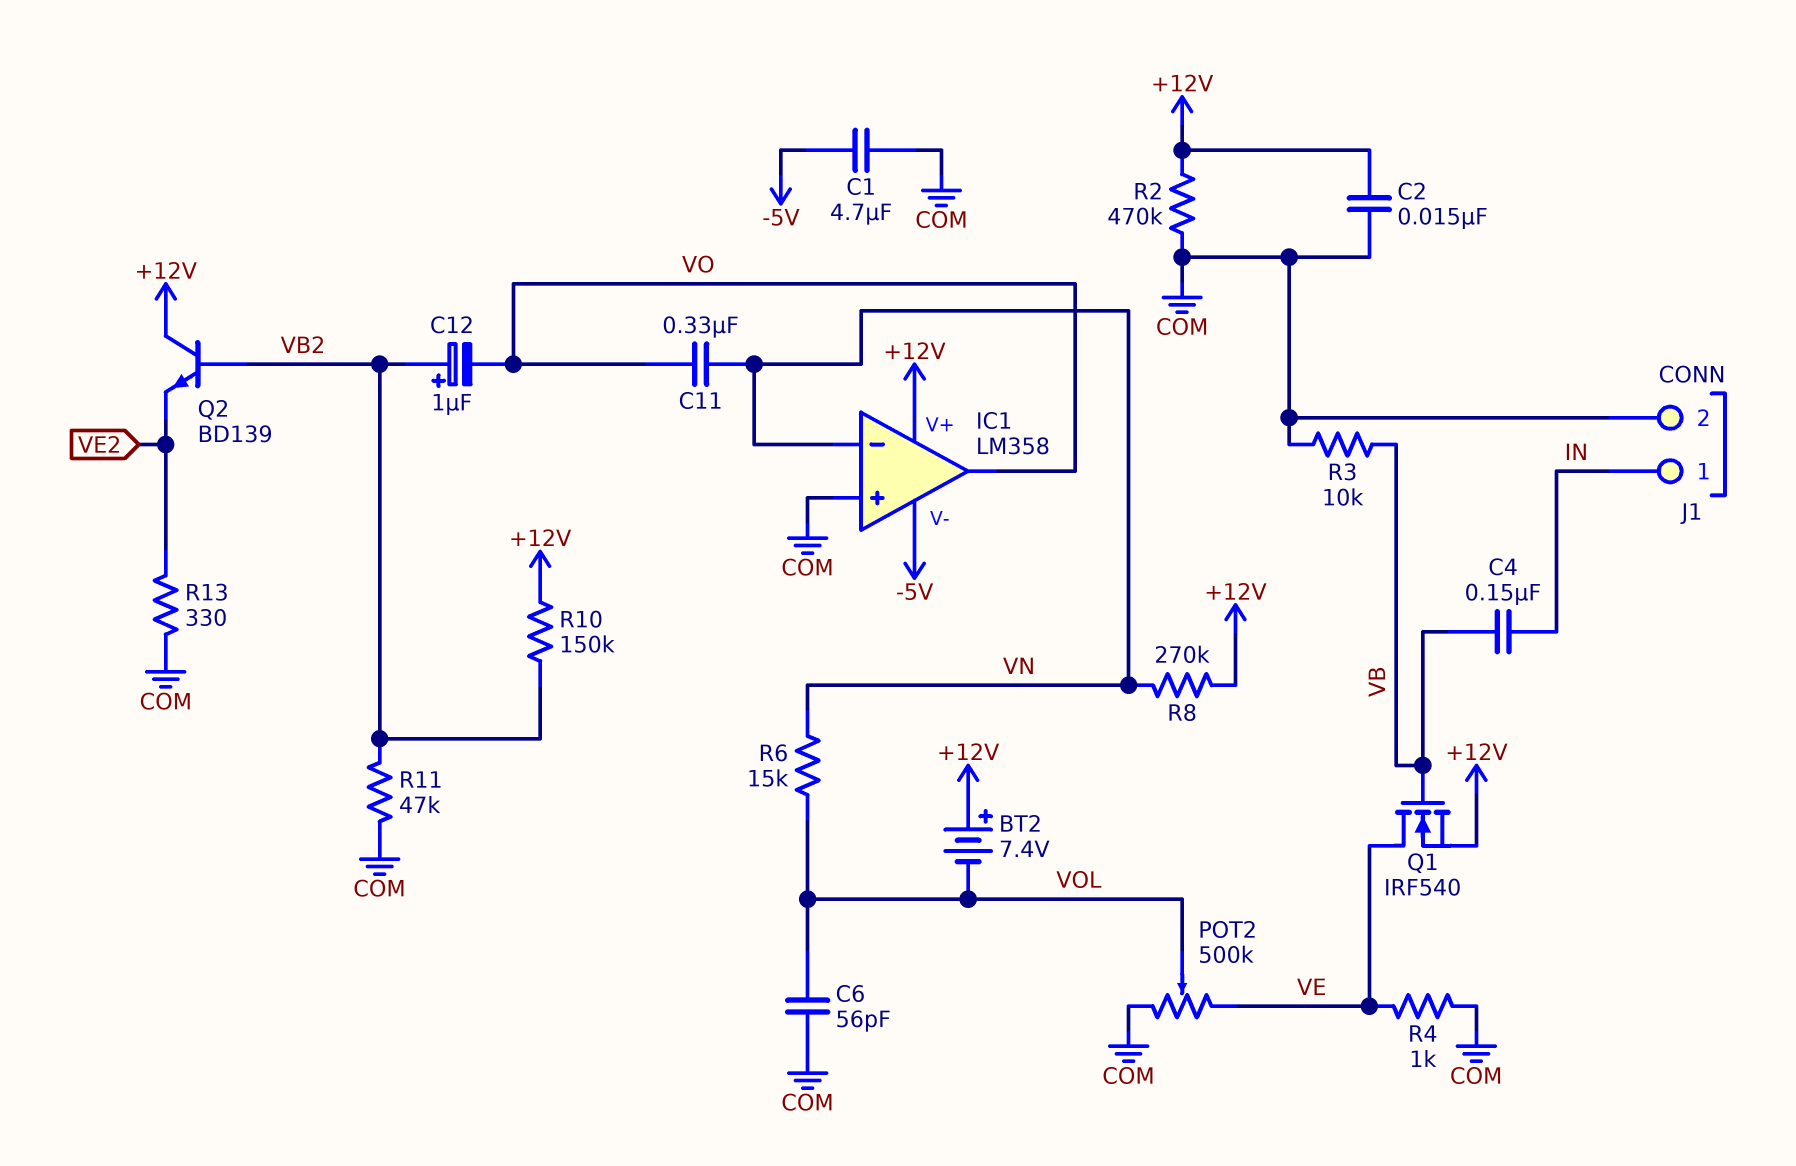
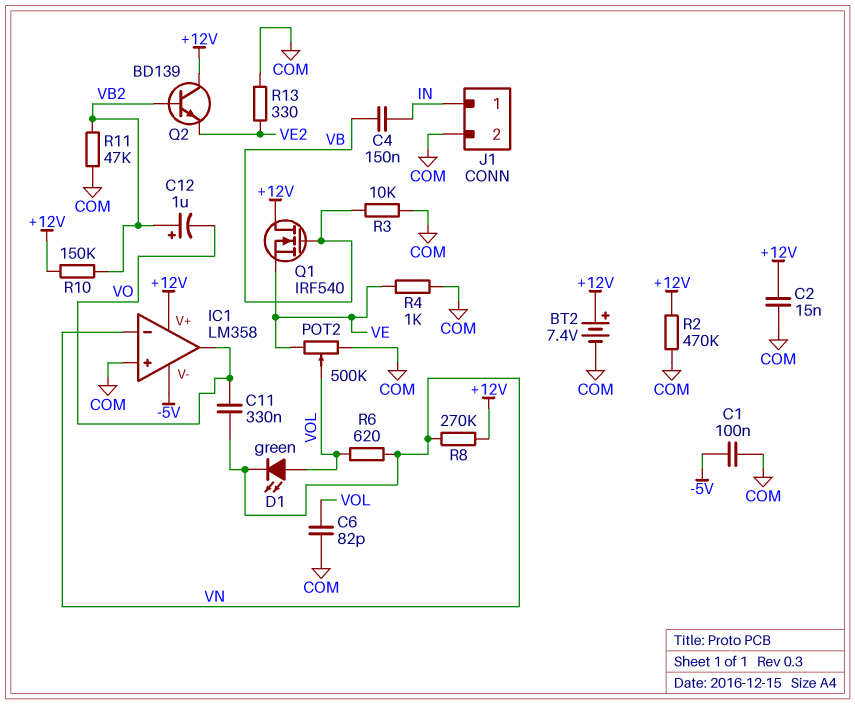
BT2: 7.4V (plus +12V, minus VOL) -> 7.4V (plus +12V, minus COM)
C1: 4.7uF (-5V, COM) -> 100nF (-5V, COM)
C6: 56pF (COM, VOL) -> 82pF (COM, VOL)
D1: none -> LED green (A VOL, K VN)
Q1: NMOS IRF540 (G VB, D VE, S +12V) -> NMOS IRF540 (G VB, D +12V, S VE)
R6: 15k (VN, VOL) -> 620 (VN, VOL)

